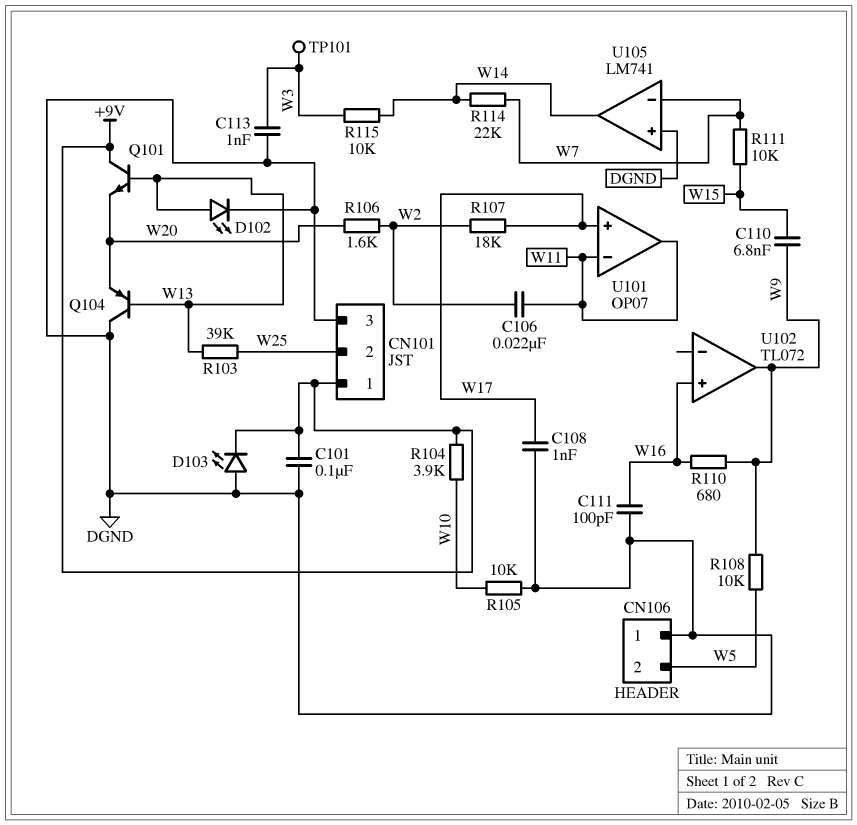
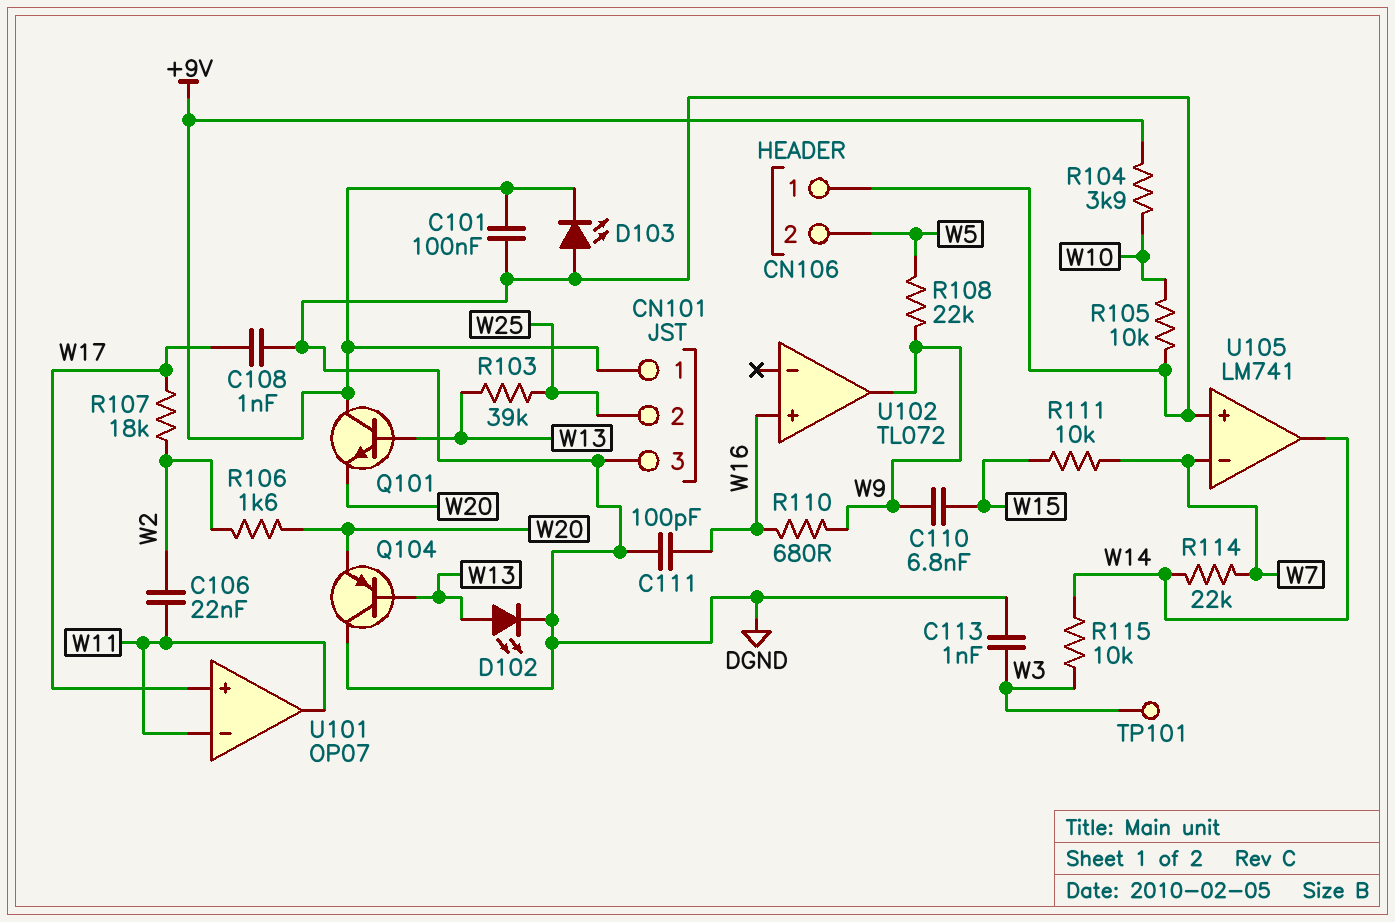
R108: 10k (W5, W9) -> 22k (W5, W9)

